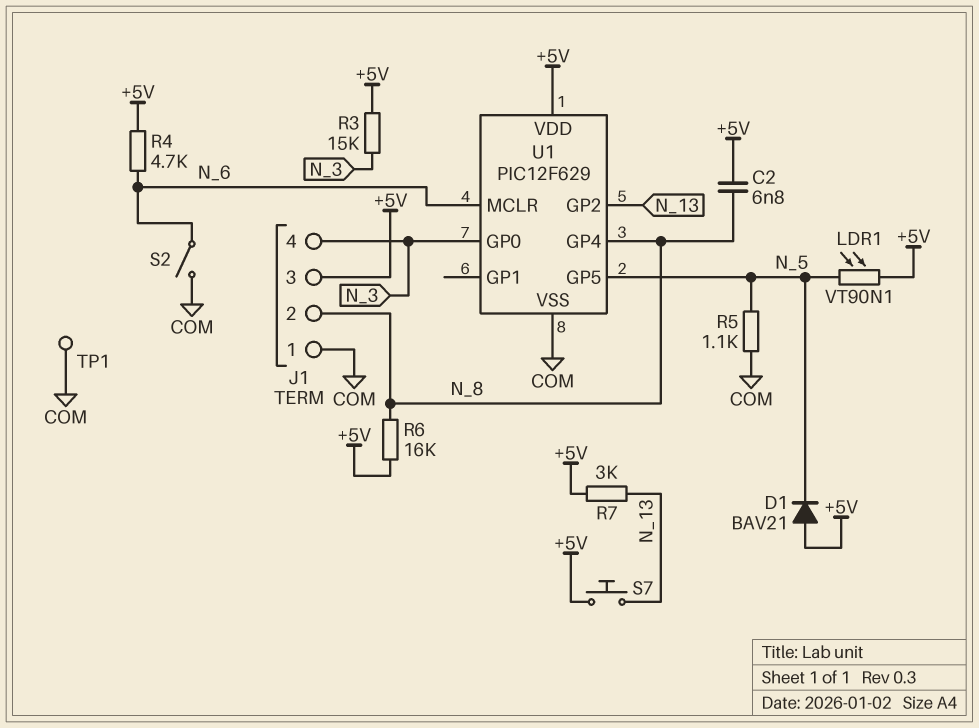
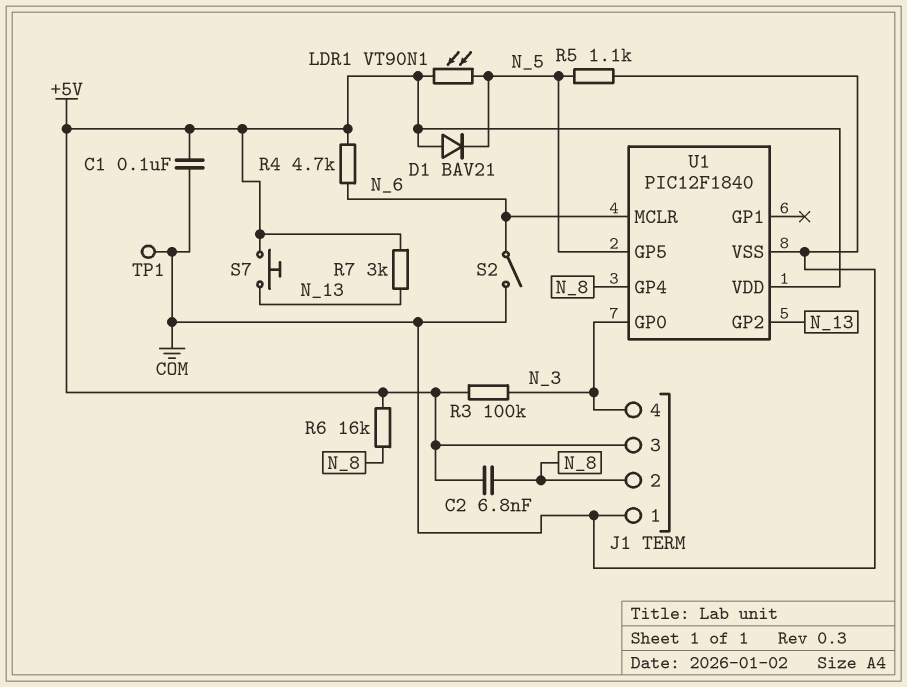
C1: none -> 100nF (+5V, COM)
R3: 15k (+5V, N_3) -> 100k (+5V, N_3)
U1: PIC12F629 -> PIC12F1840

